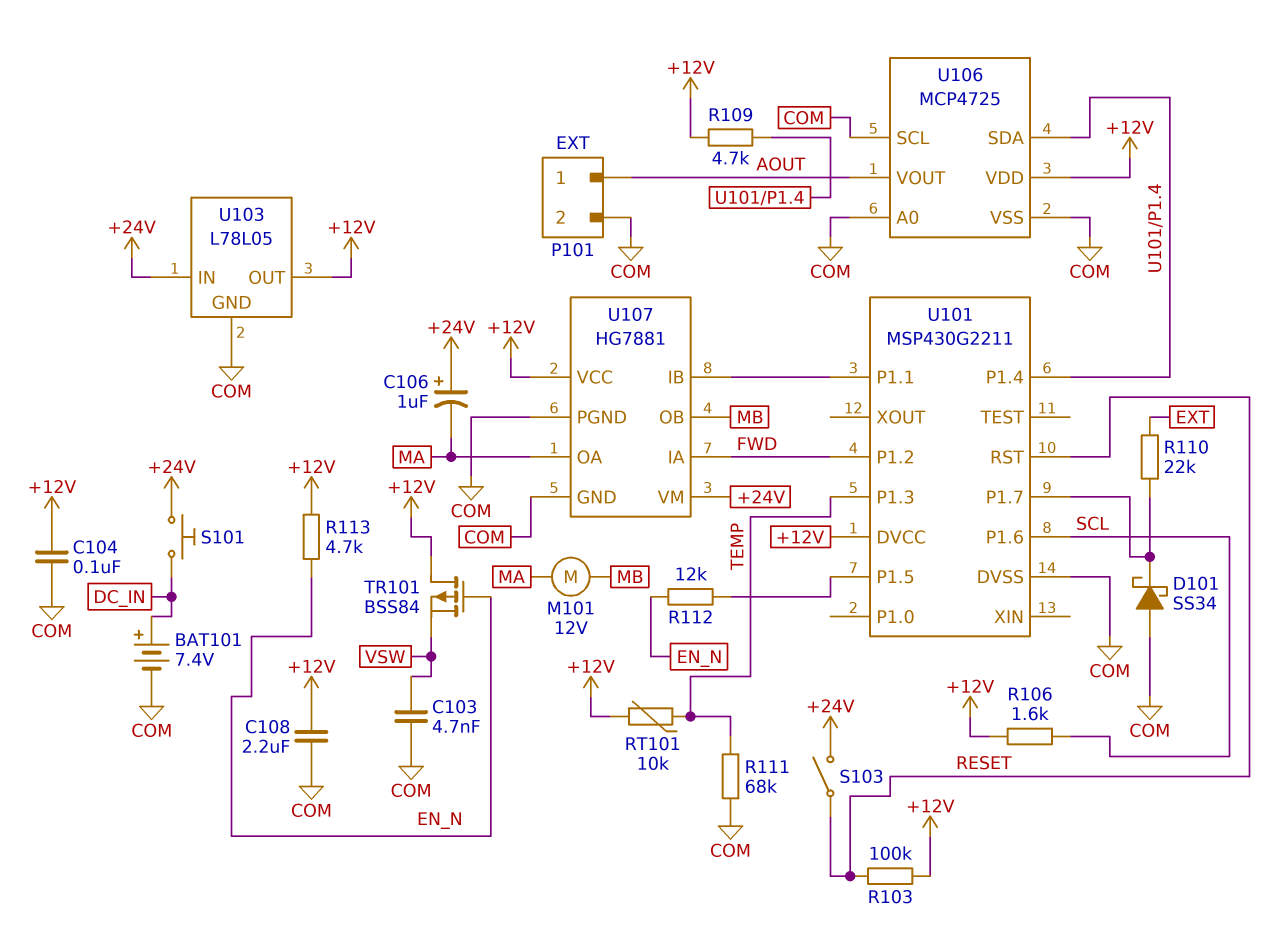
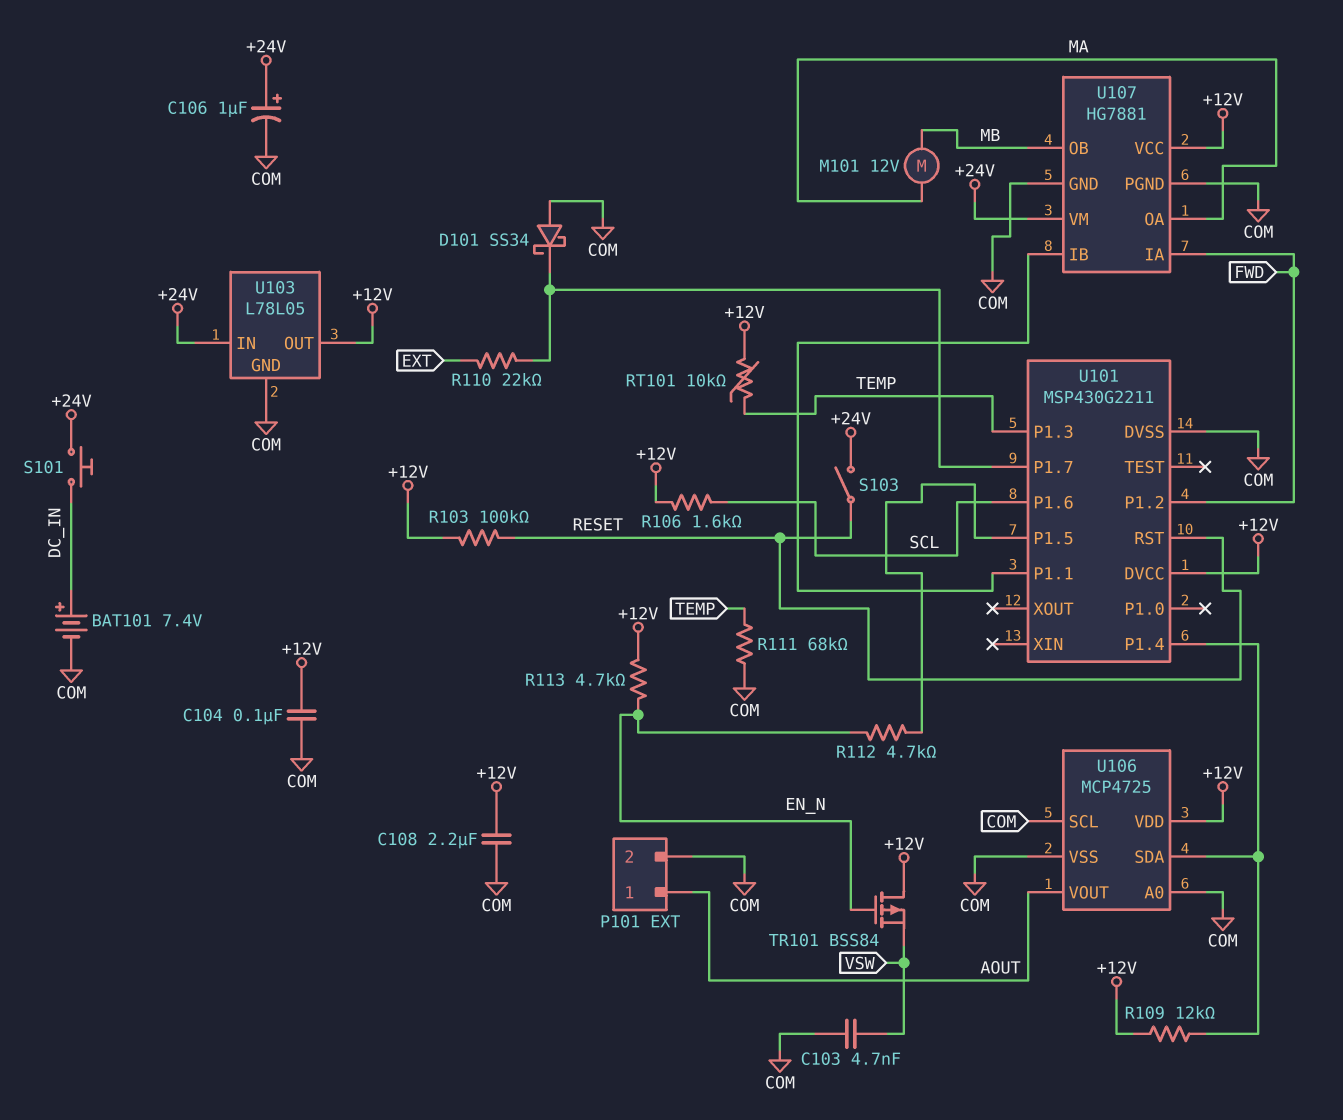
C106: 1uF (plus +24V, minus MA) -> 1uF (plus +24V, minus COM)
R109: 4.7k (+12V, U101/P1.4) -> 12k (+12V, U101/P1.4)
R112: 12k (EN_N, U101/P1.5) -> 4.7k (EN_N, U101/P1.5)

